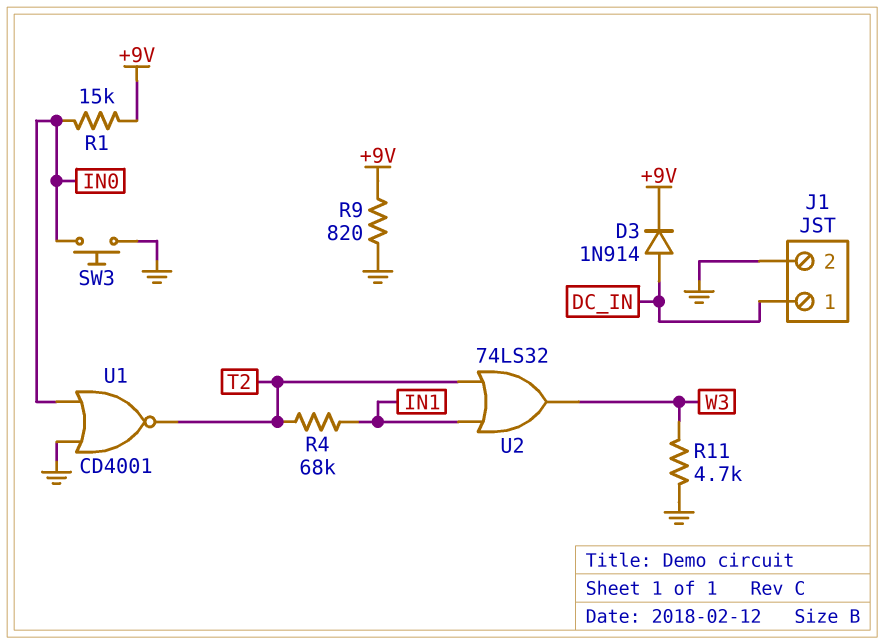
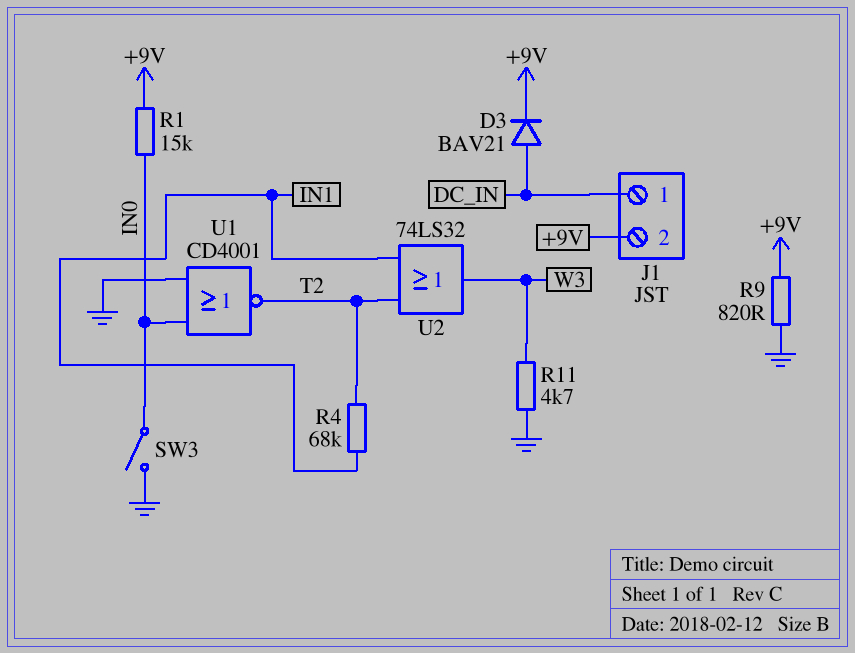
D3: diode 1N914 (A DC_IN, K +9V) -> diode BAV21 (A DC_IN, K +9V)
J1 pin 2: GND -> +9V
SW3: button (GND, IN0) -> switch (GND, IN0)

